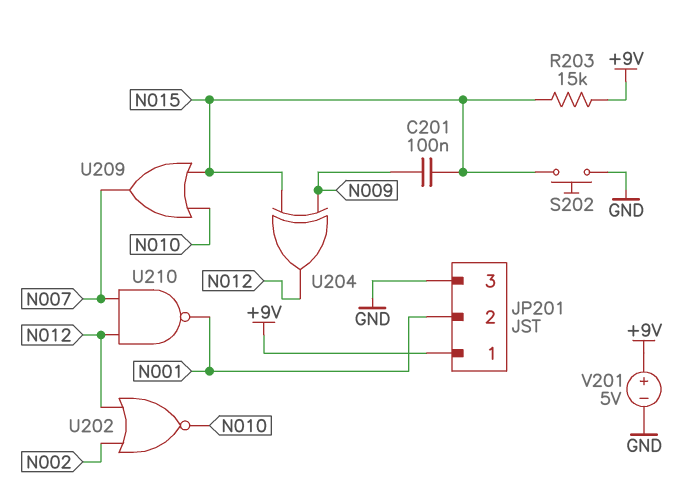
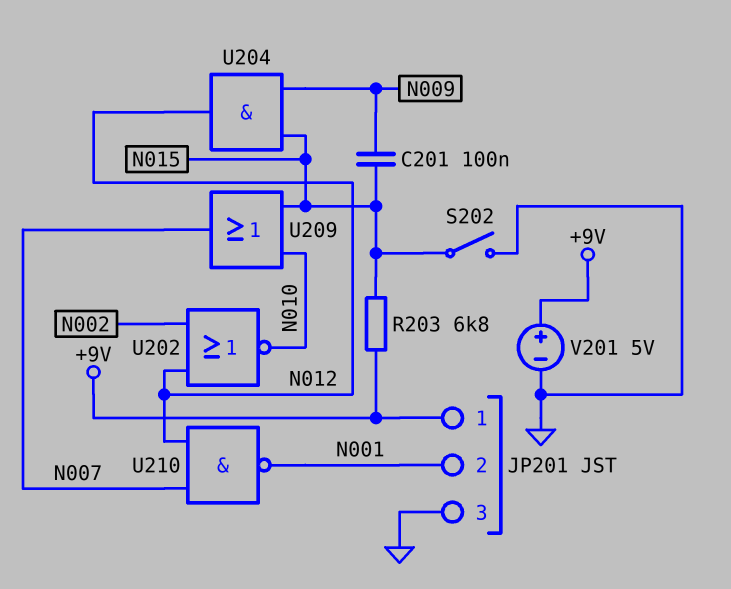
R203: 15k (+9V, N015) -> 6.8k (+9V, N015)
S202: button (GND, N015) -> switch (GND, N015)
U204: XOR (in N009, in N015, out N012) -> AND (in N009, in N015, out N012)

